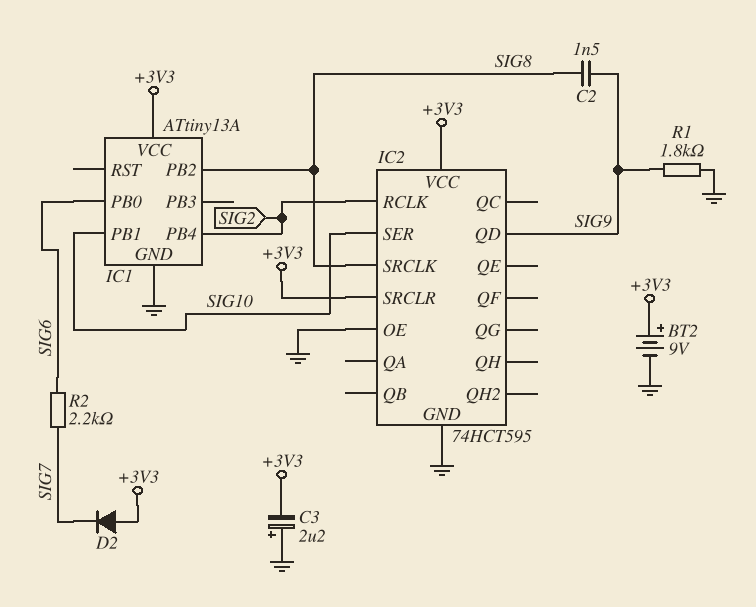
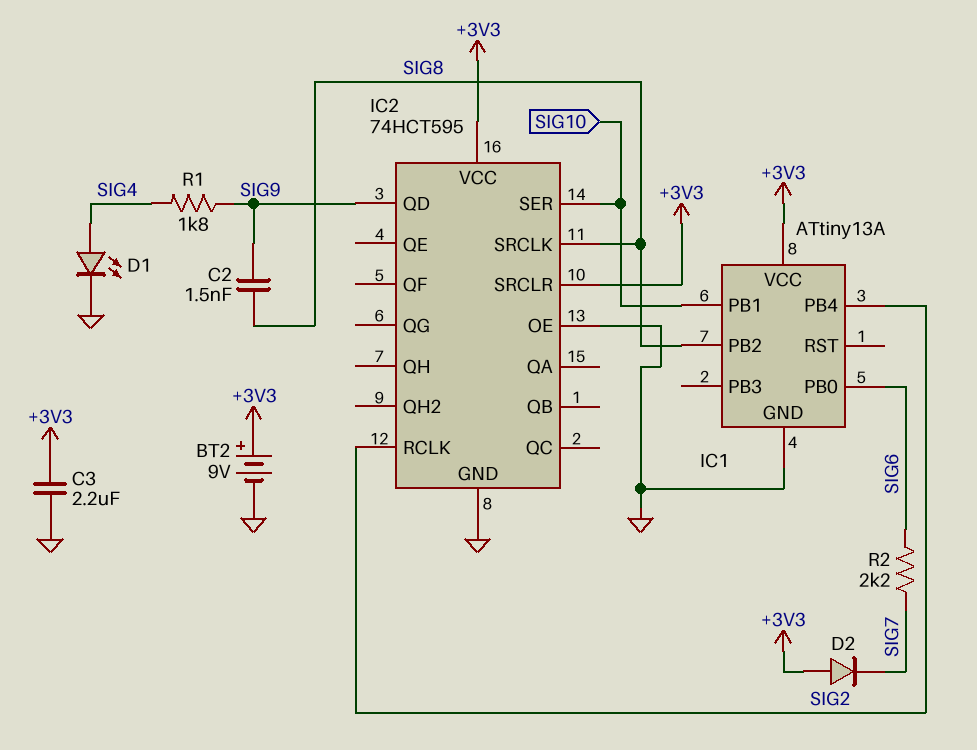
C3: 2.2uF (plus GND, minus +3V3) -> 2.2uF (+3V3, GND)
D1: none -> LED (A SIG4, K GND)
R1: 1.8k (GND, SIG9) -> 1.8k (SIG4, SIG9)

